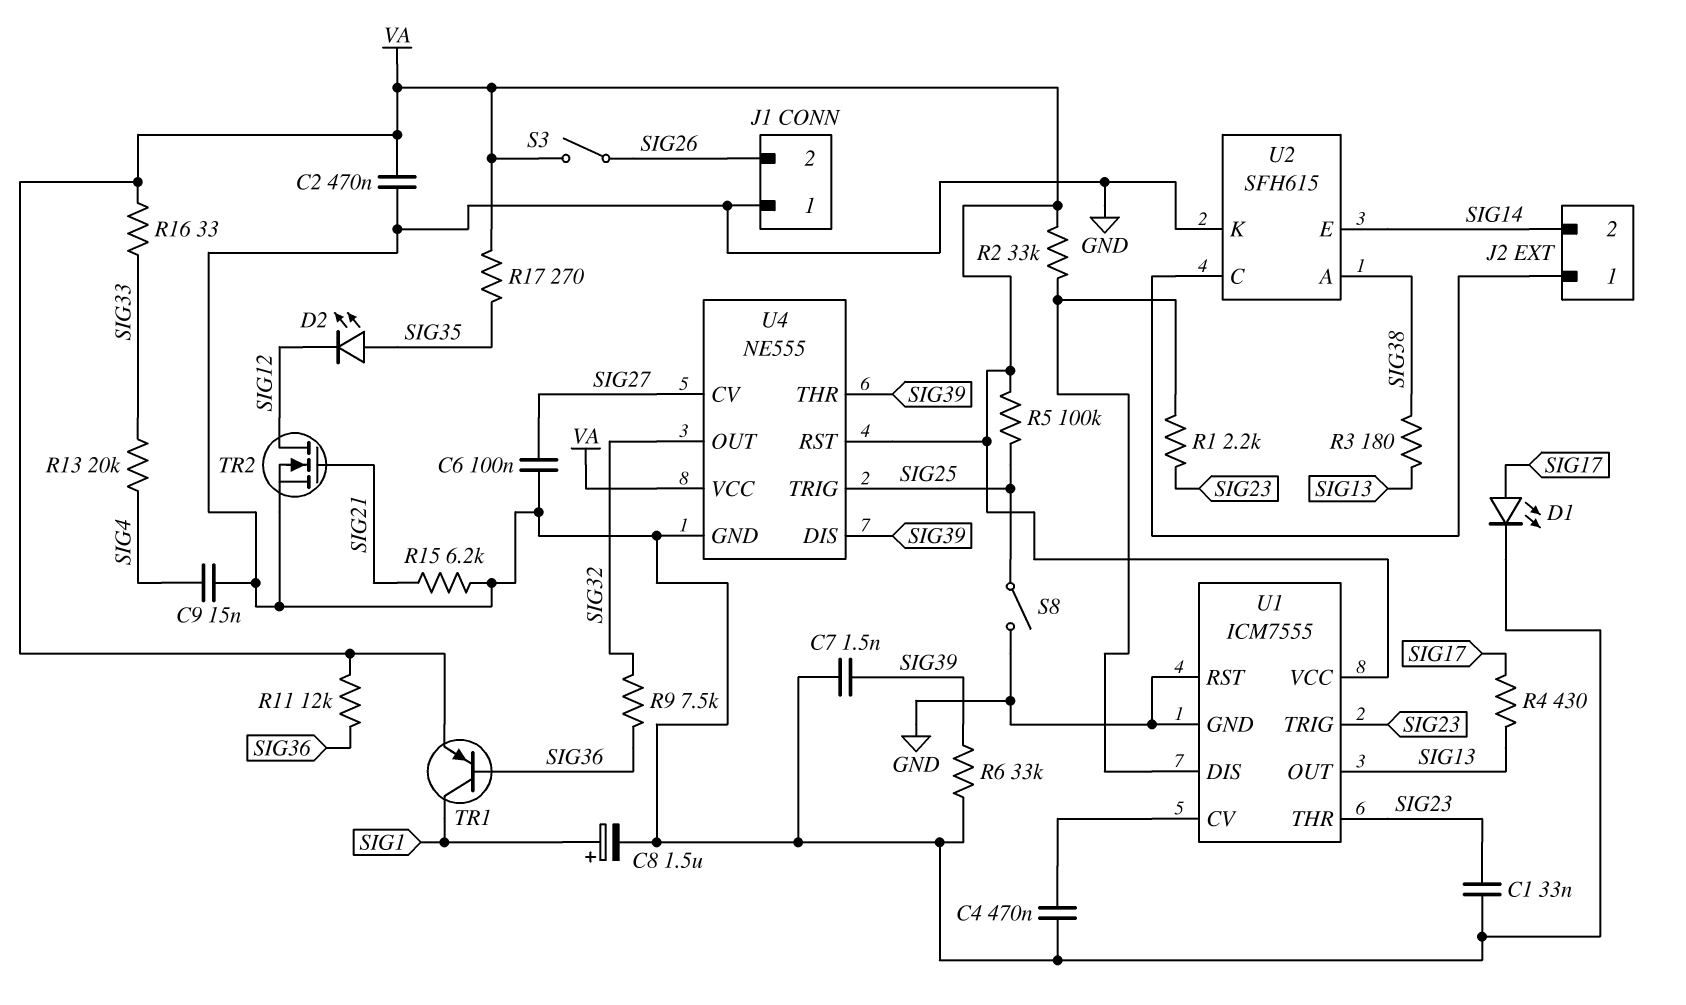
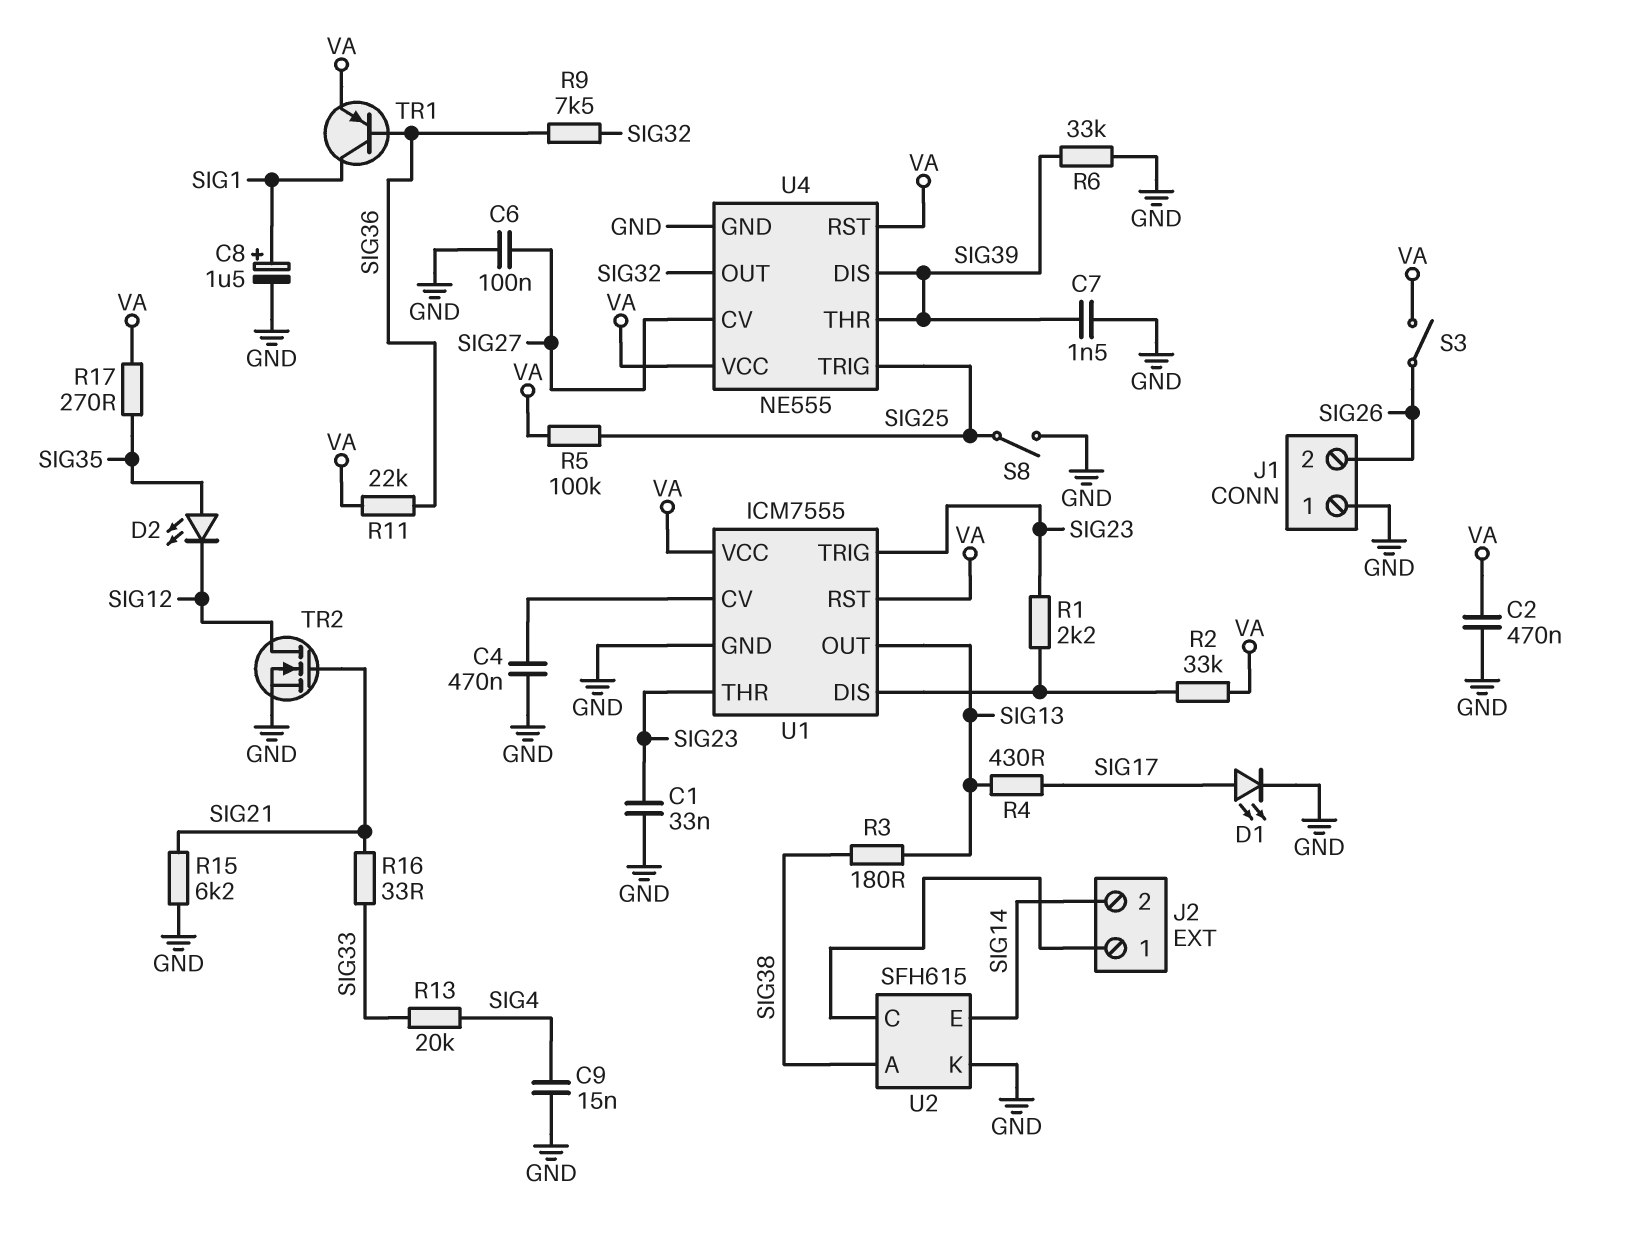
R11: 12k (SIG36, VA) -> 22k (SIG36, VA)
R16: 33 (SIG33, VA) -> 33 (SIG21, SIG33)
U1 pin RST: GND -> VA

